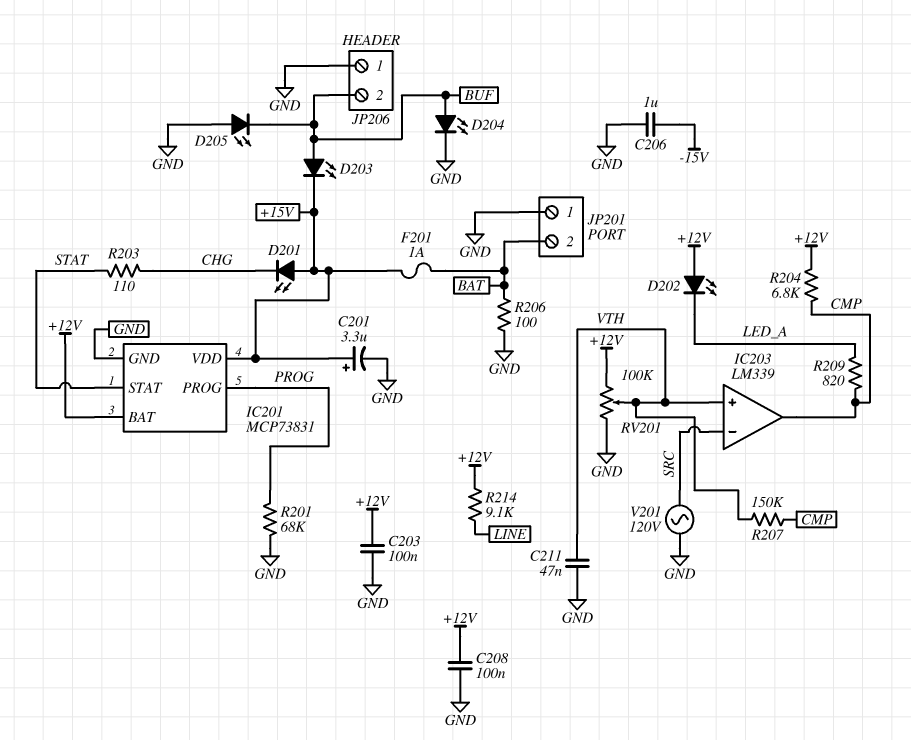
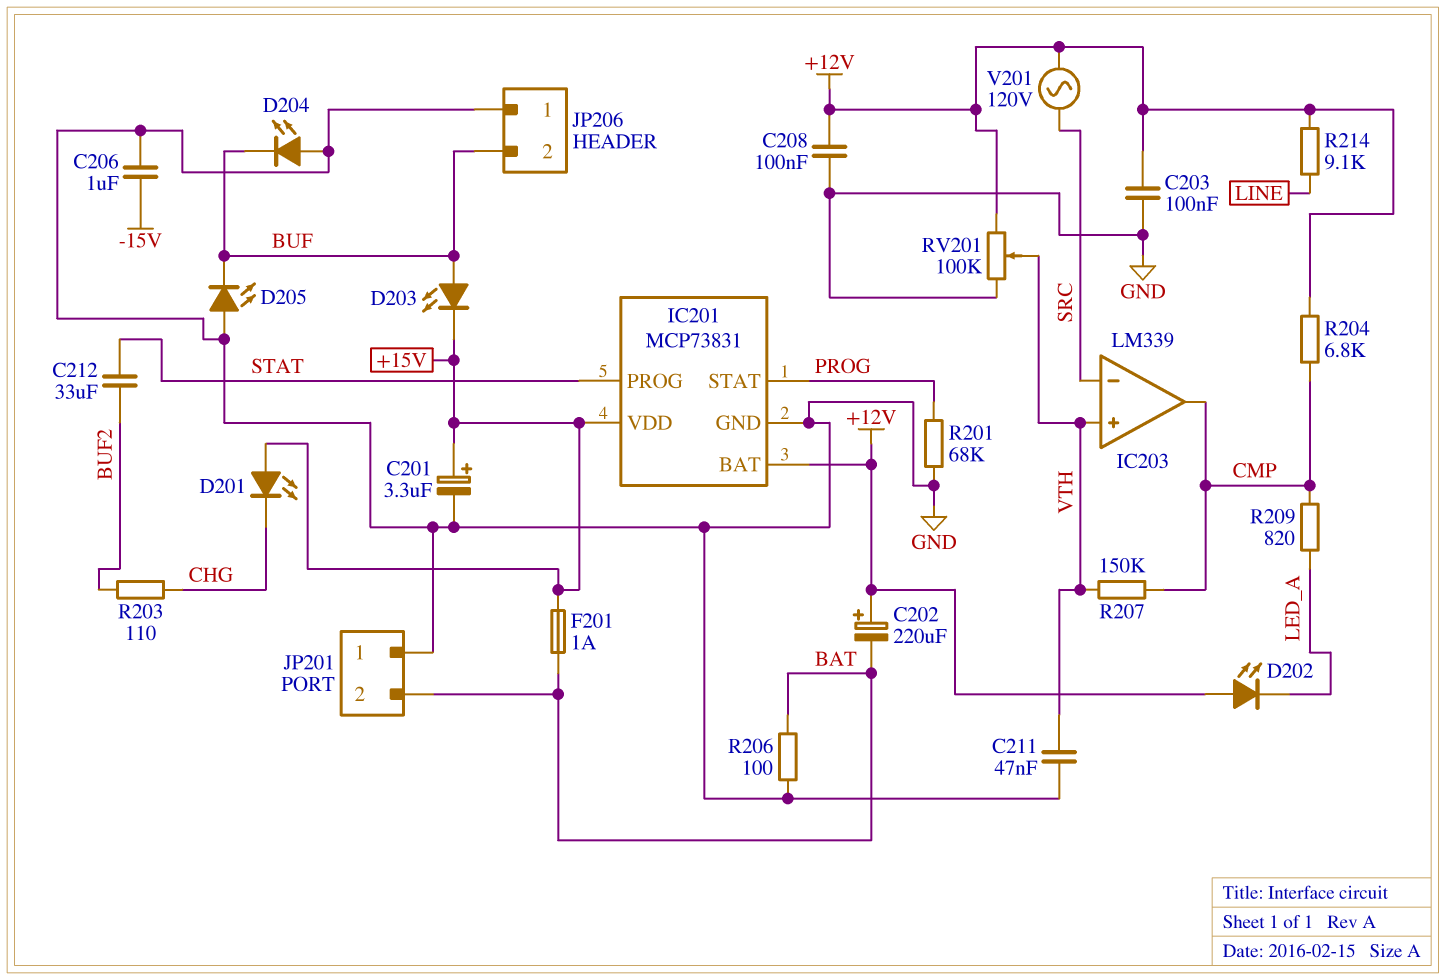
C202: none -> 220uF (plus +12V, minus BAT)
C212: none -> 33uF (BUF2, STAT)
D204: LED (A BUF, K GND) -> LED (A GND, K BUF)
IC201 pin PROG: PROG -> STAT
IC201 pin STAT: STAT -> PROG
R203: 110 (CHG, STAT) -> 110 (BUF2, CHG)
V201: AC 120V (GND, SRC) -> AC 120V (+12V, SRC)

